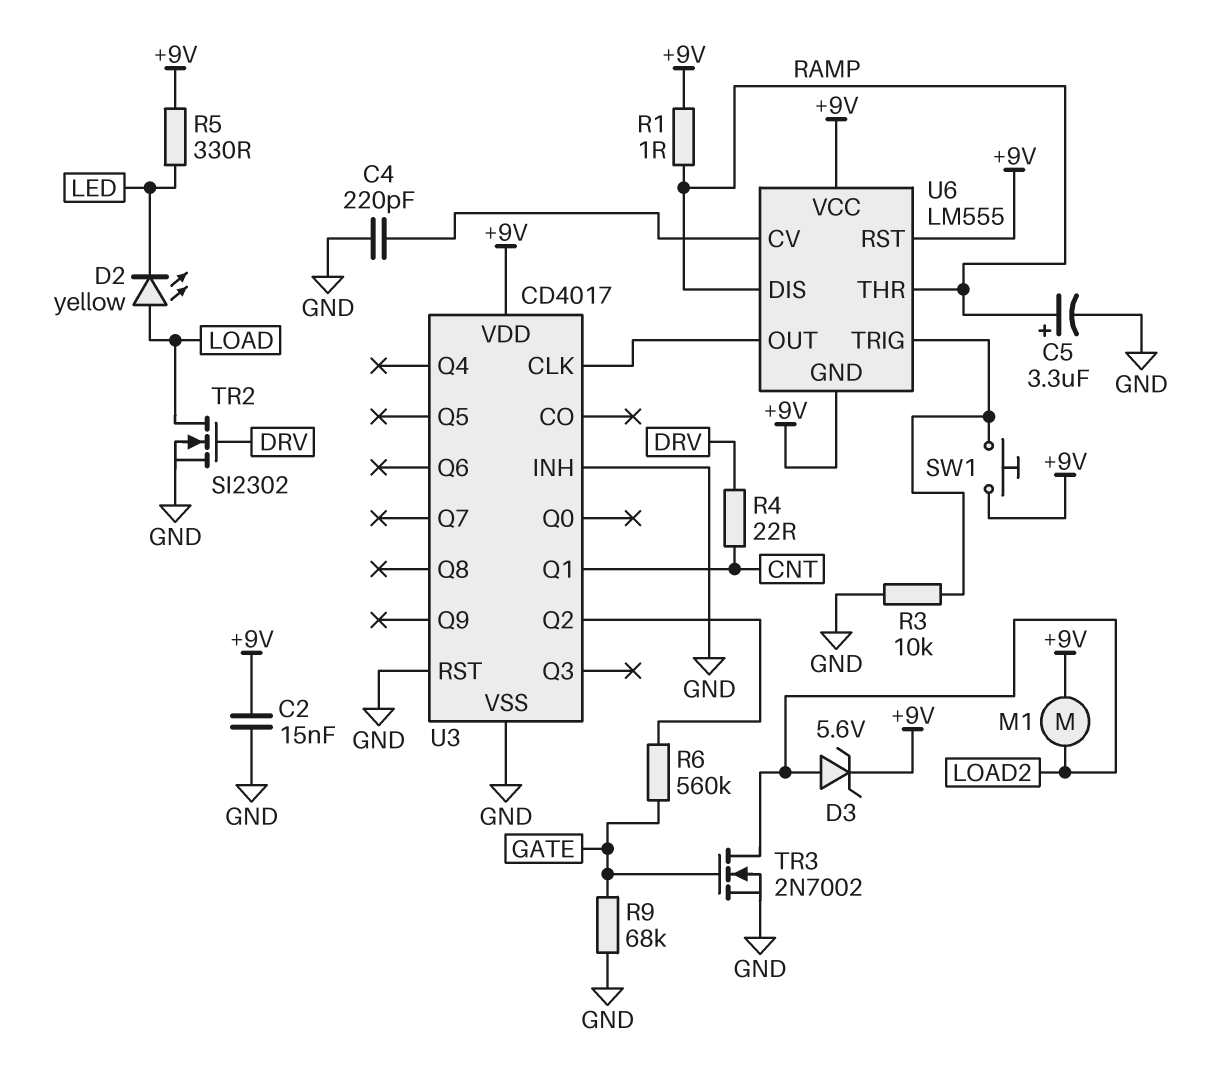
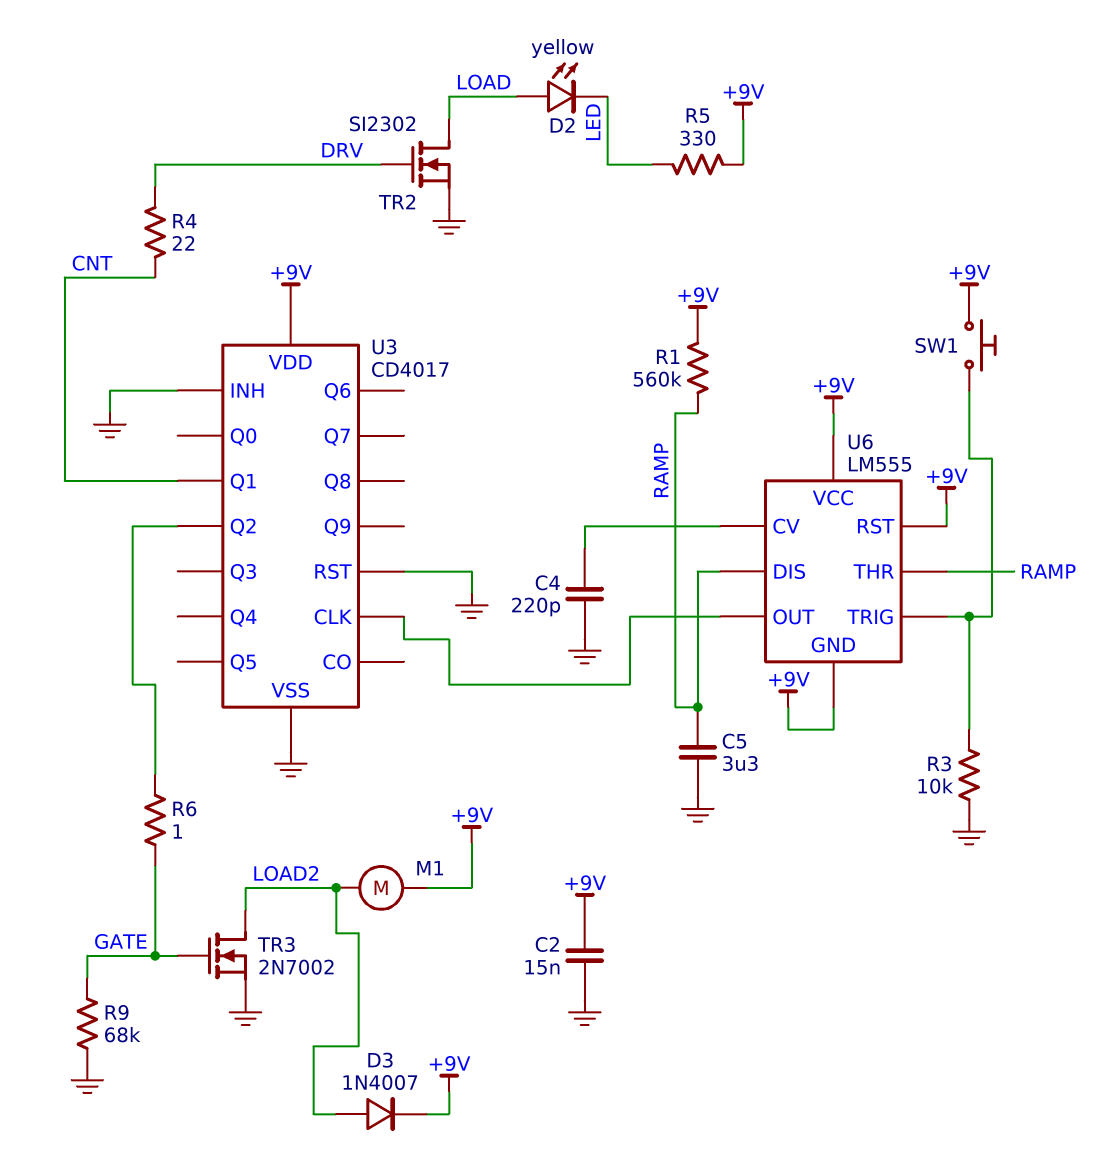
C5: 3.3uF (plus RAMP, minus GND) -> 3.3uF (GND, RAMP)
D3: zener 5.6V (A LOAD2, K +9V) -> diode 1N4007 (A LOAD2, K +9V)
R1: 1 (+9V, RAMP) -> 560k (+9V, RAMP)
R6: 560k (GATE, U3/Q2) -> 1 (GATE, U3/Q2)

